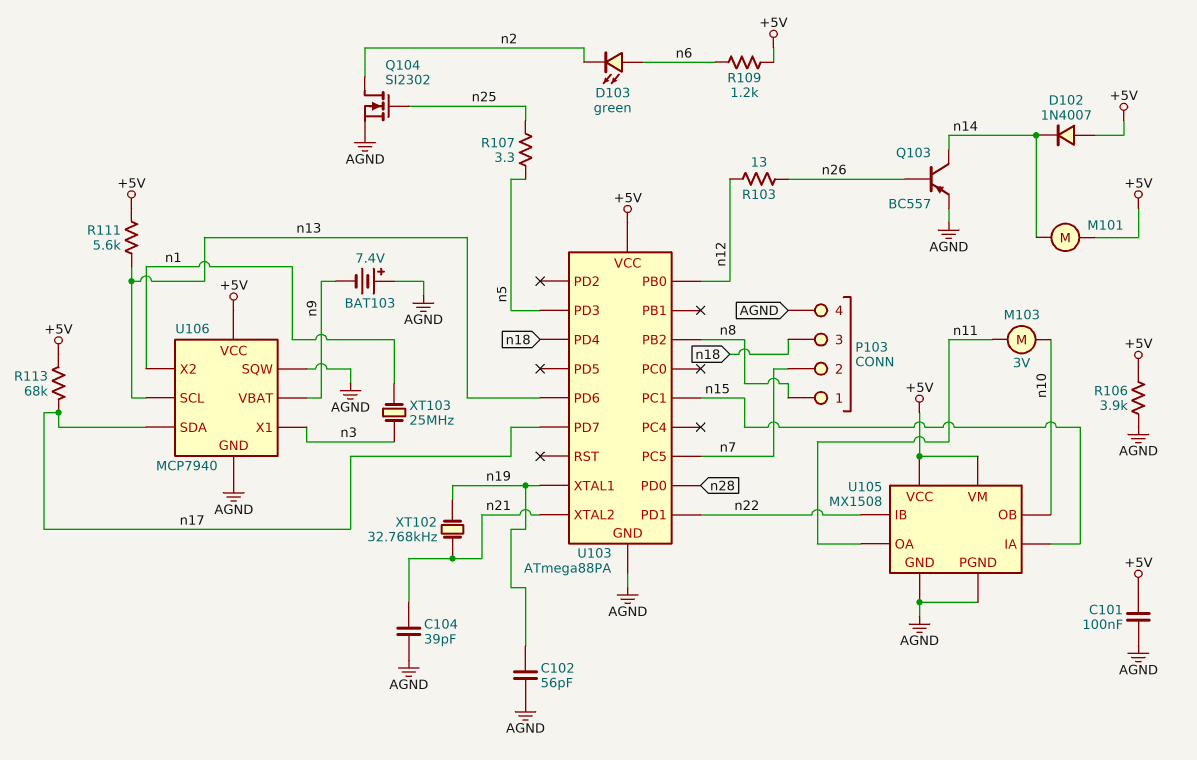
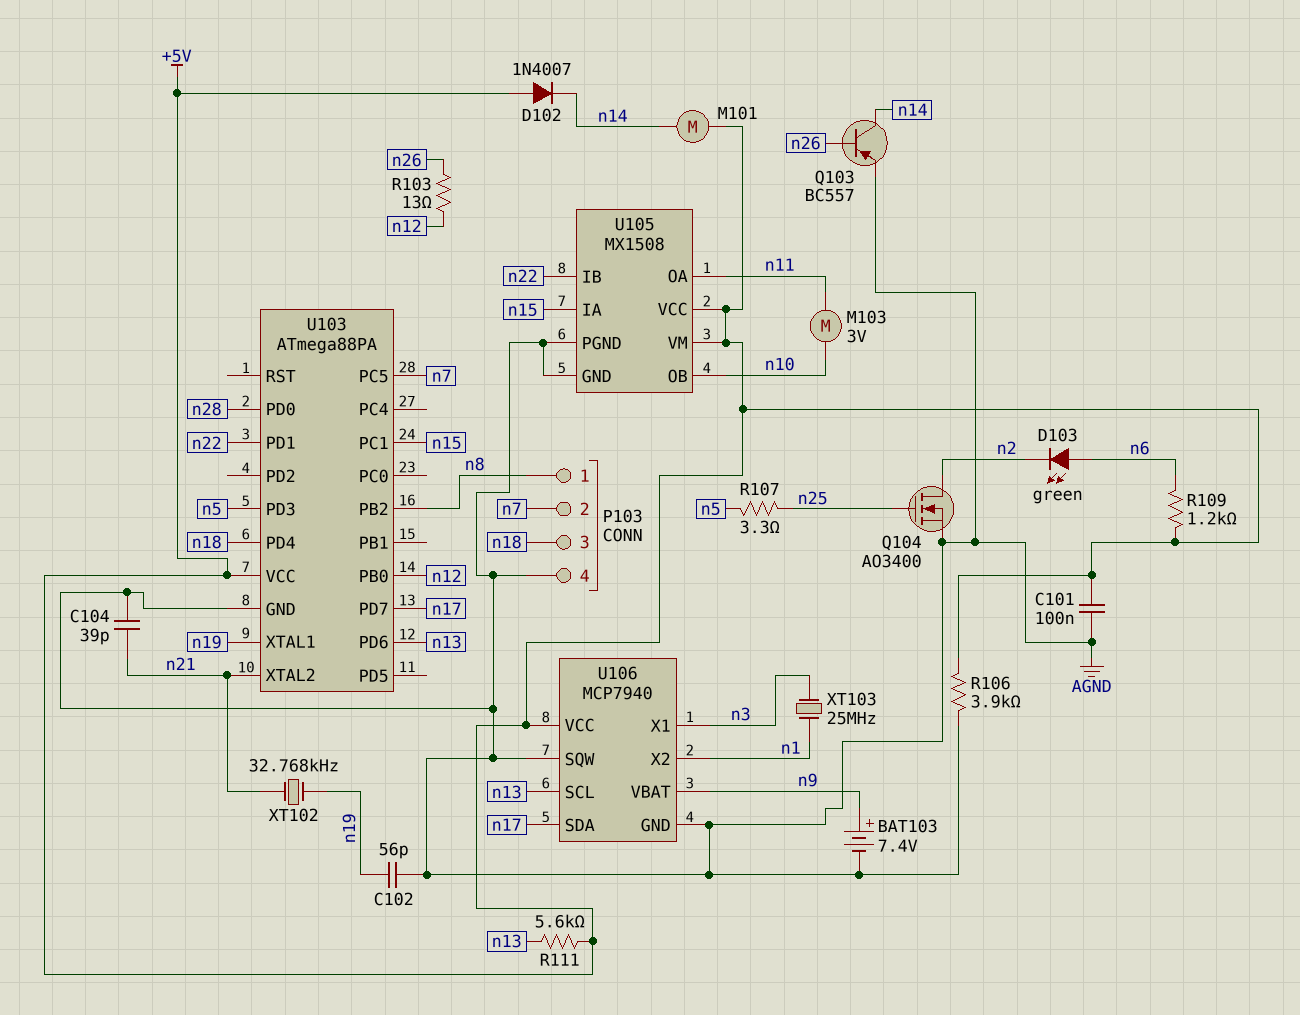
BAT103: 7.4V (plus AGND, minus n9) -> 7.4V (plus n9, minus AGND)
Q104: NMOS SI2302 (G n25, D n2, S AGND) -> NMOS AO3400 (G n25, D n2, S AGND)
R113: 68k (+5V, n17) -> none

